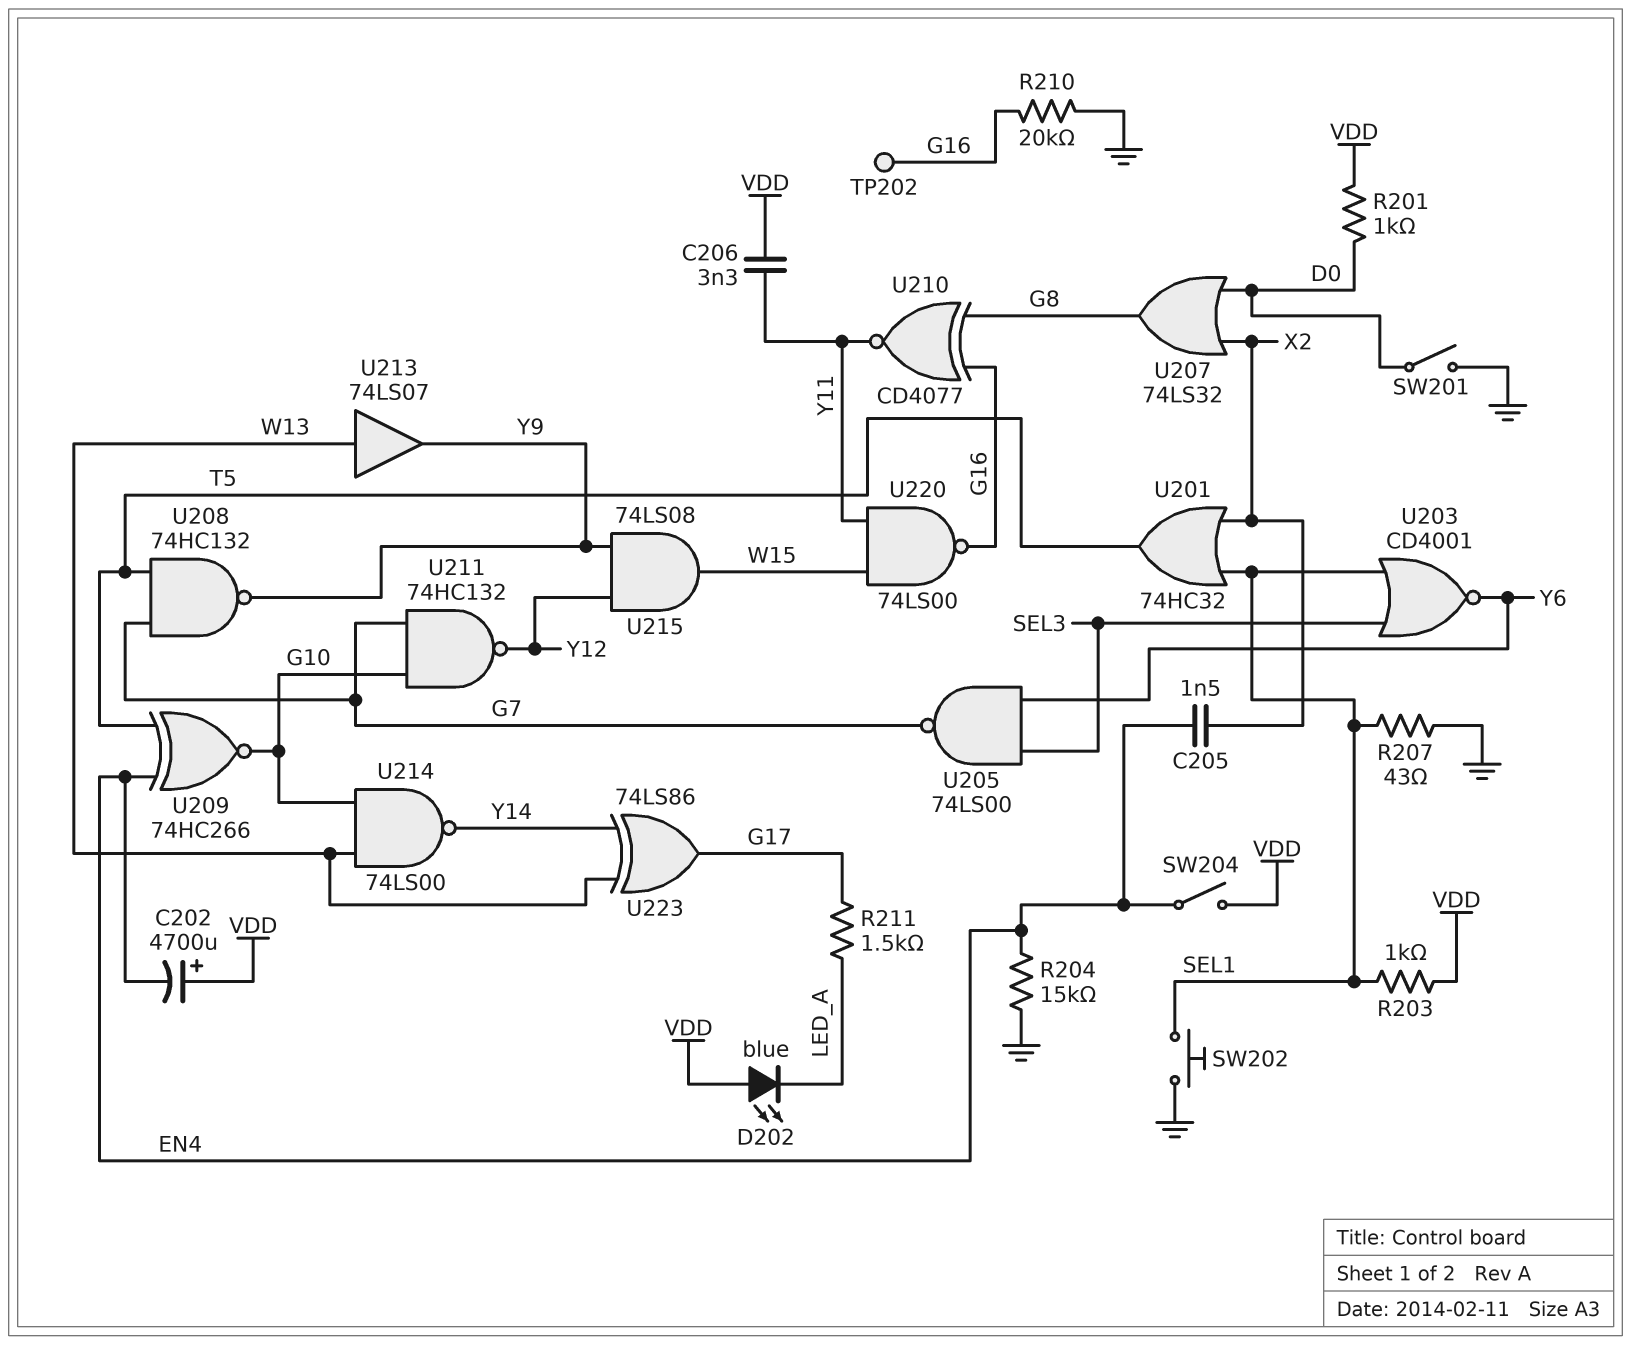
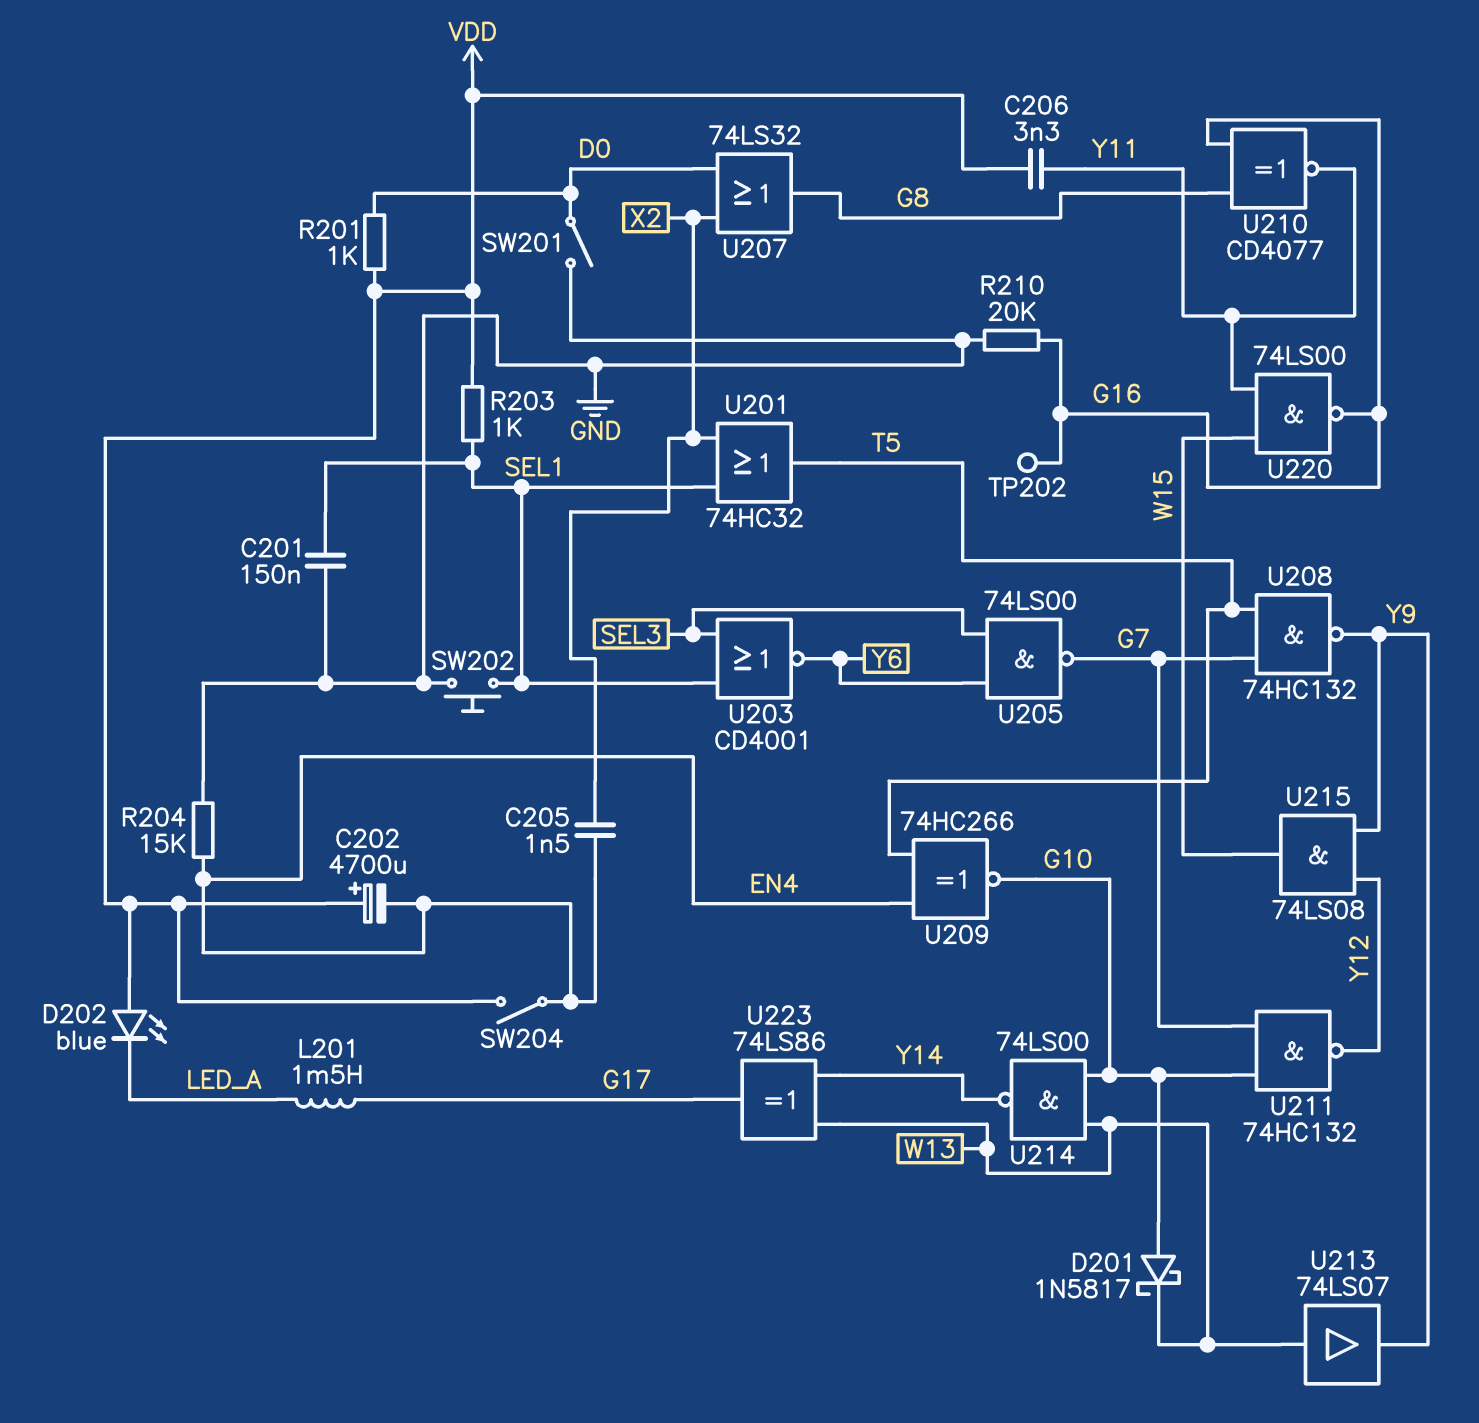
C201: none -> 150nF (GND, SEL1)
D201: none -> schottky 1N5817 (A G10, K W13)
L201: none -> 1.5mH (G17, LED_A)
R207: 43 (GND, SEL1) -> none
R211: 1.5k (G17, LED_A) -> none

